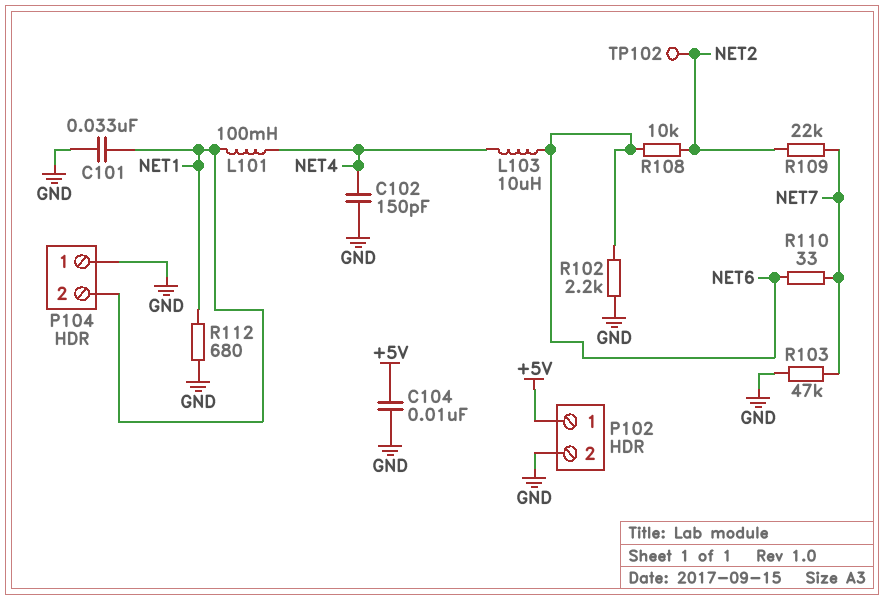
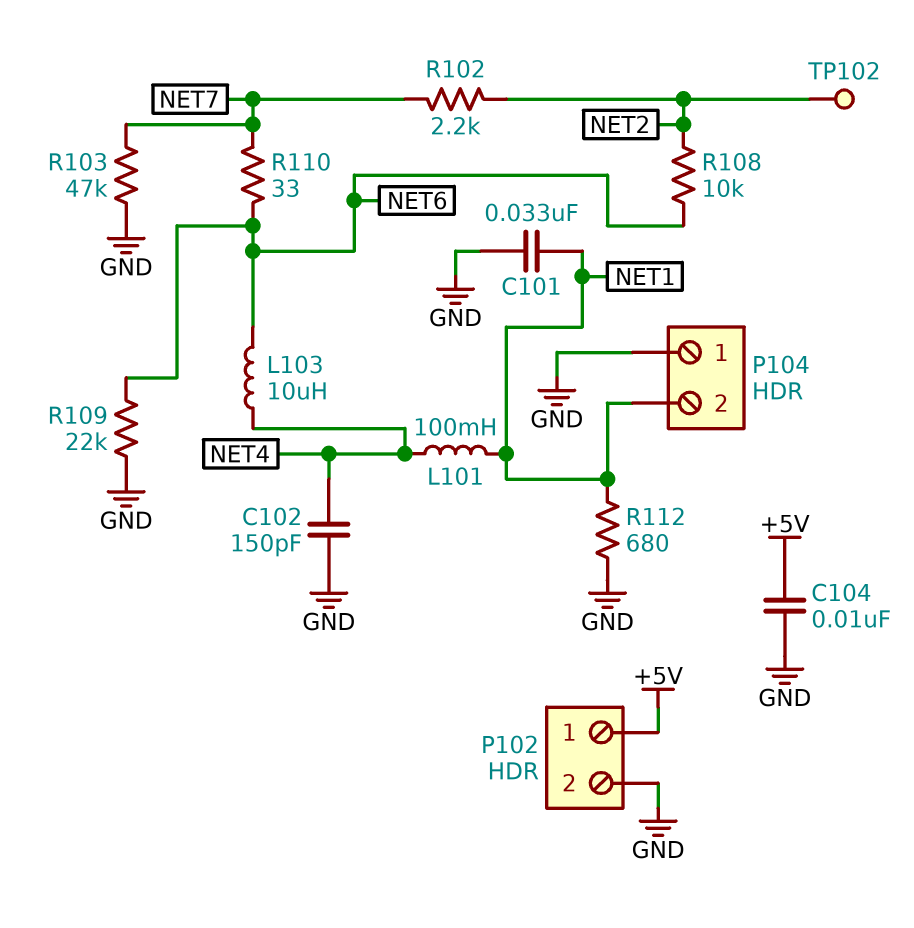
R102: 2.2k (GND, NET6) -> 2.2k (NET2, NET7)
R109: 22k (NET2, NET7) -> 22k (GND, NET6)

